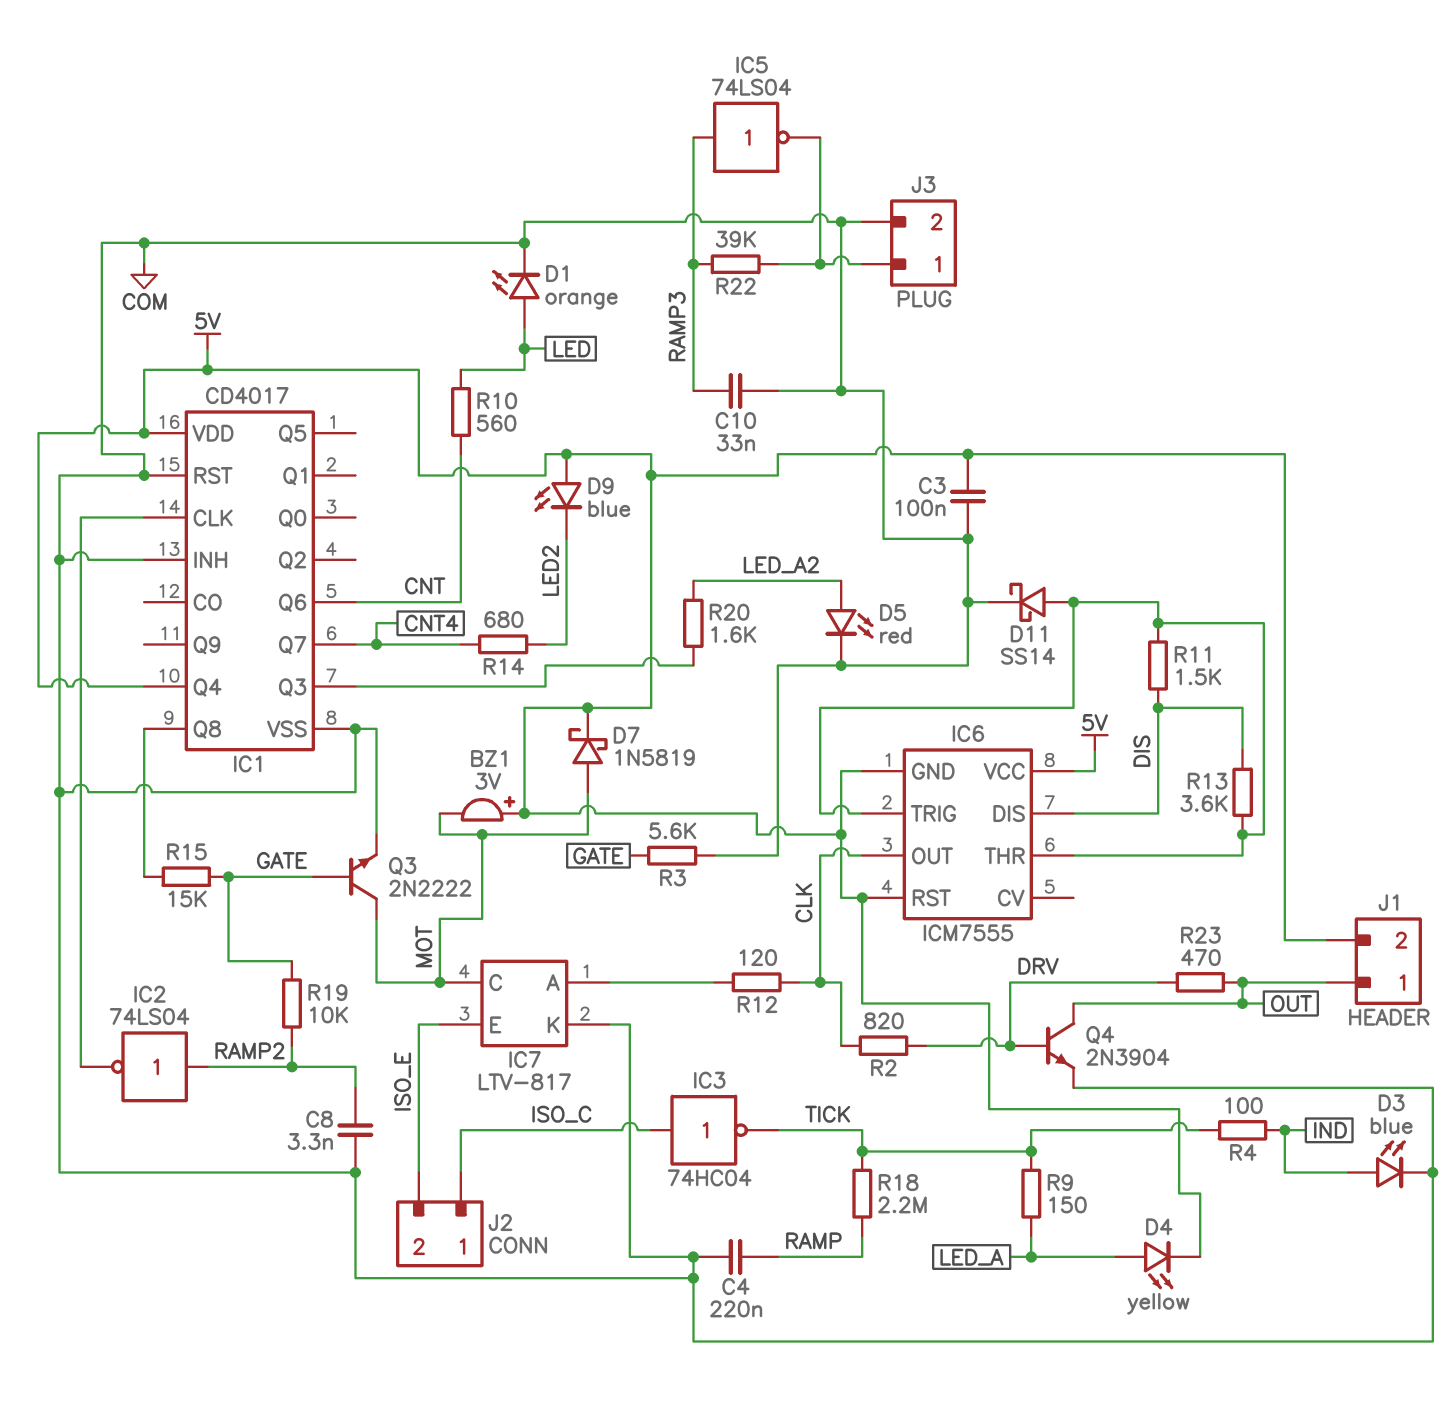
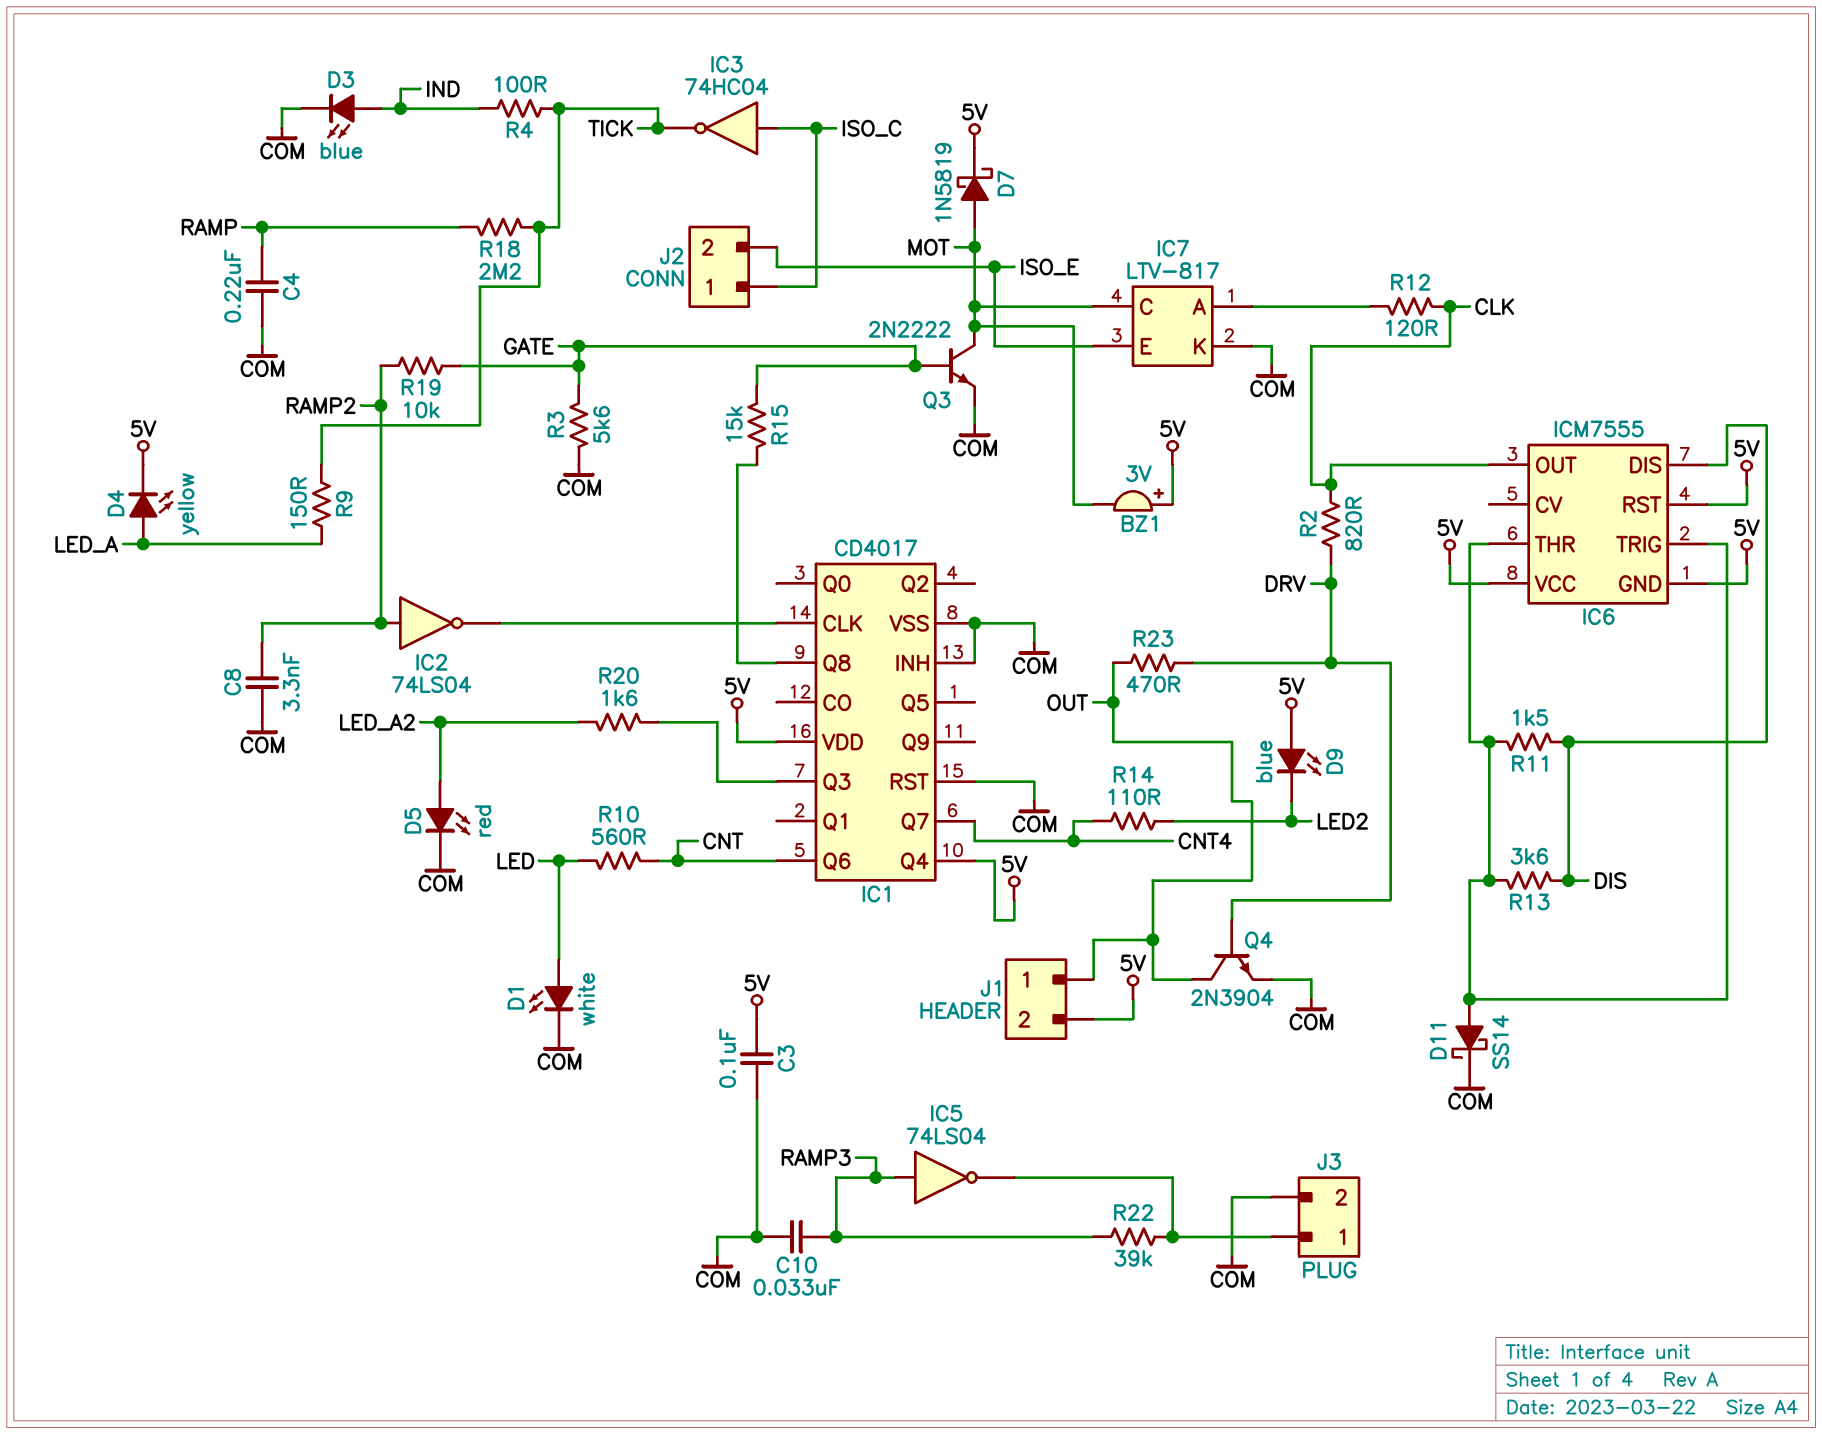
D1: LED orange (A LED, K COM) -> LED white (A LED, K COM)
R14: 680 (CNT4, LED2) -> 110 (CNT4, LED2)

